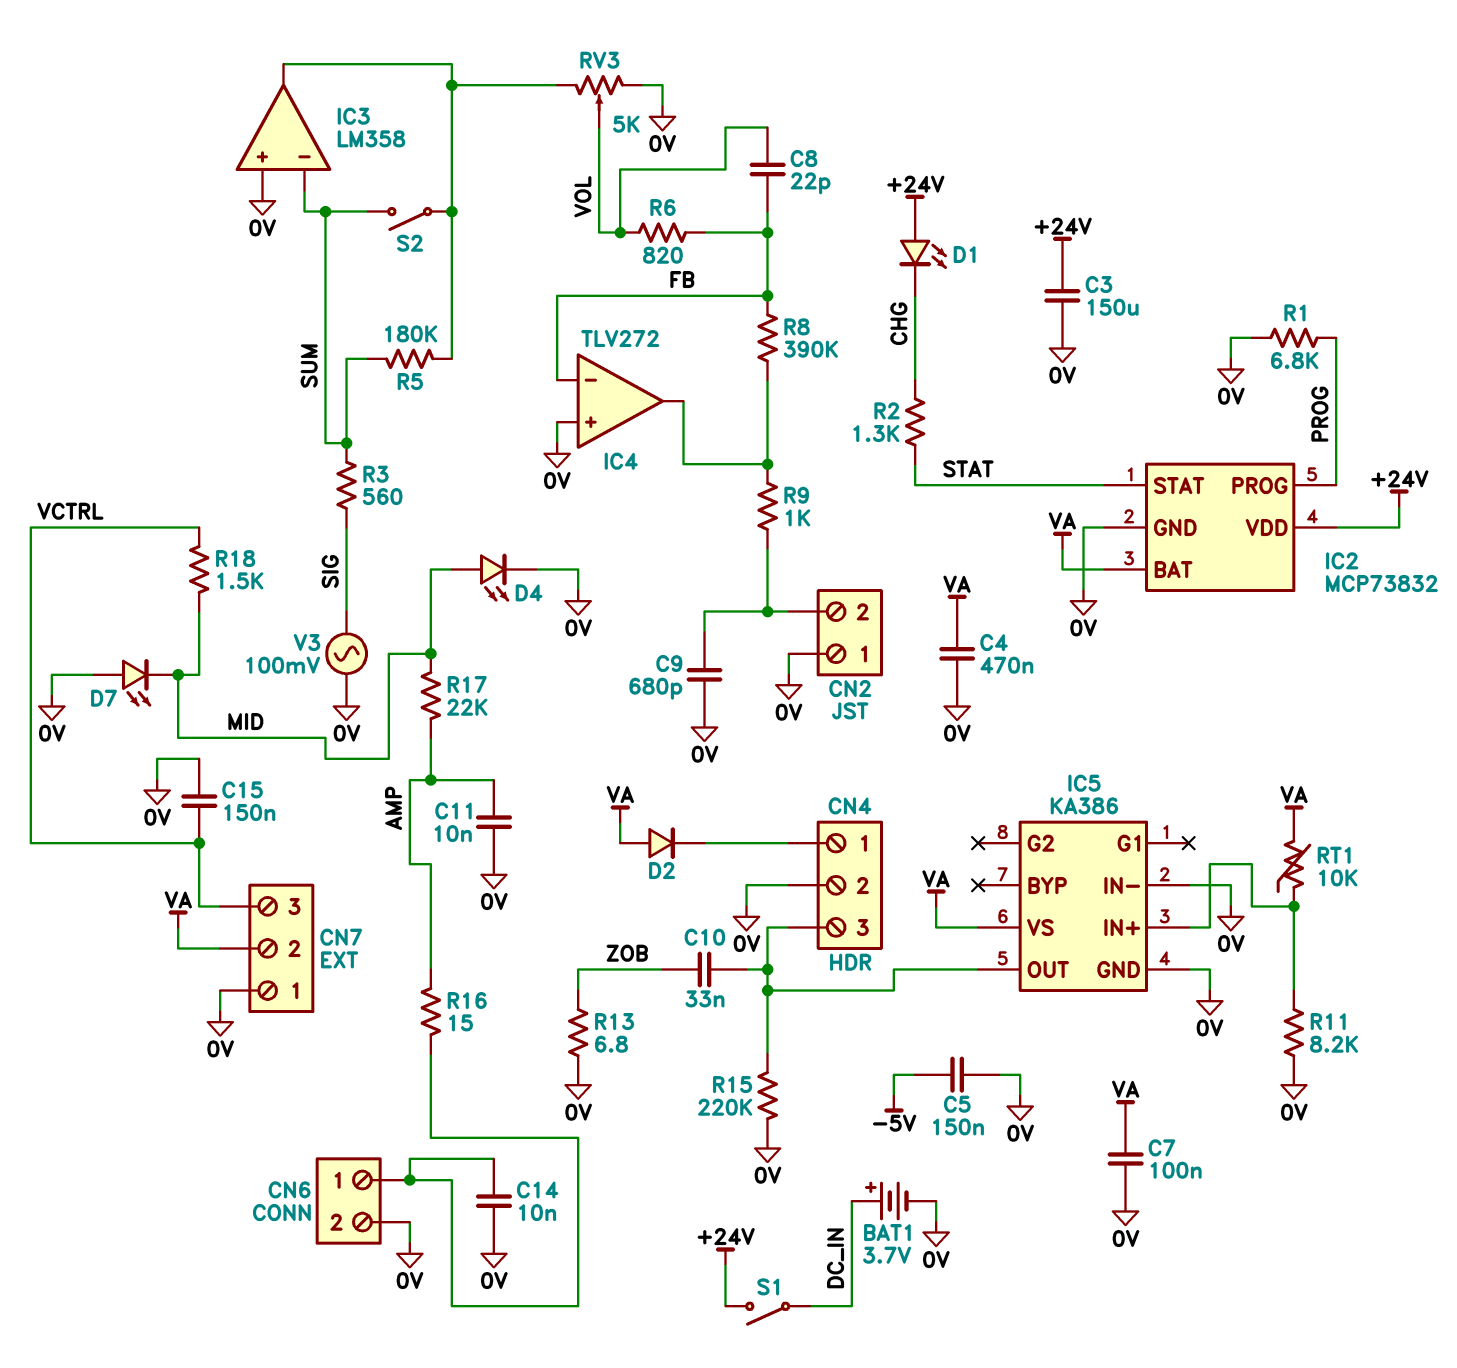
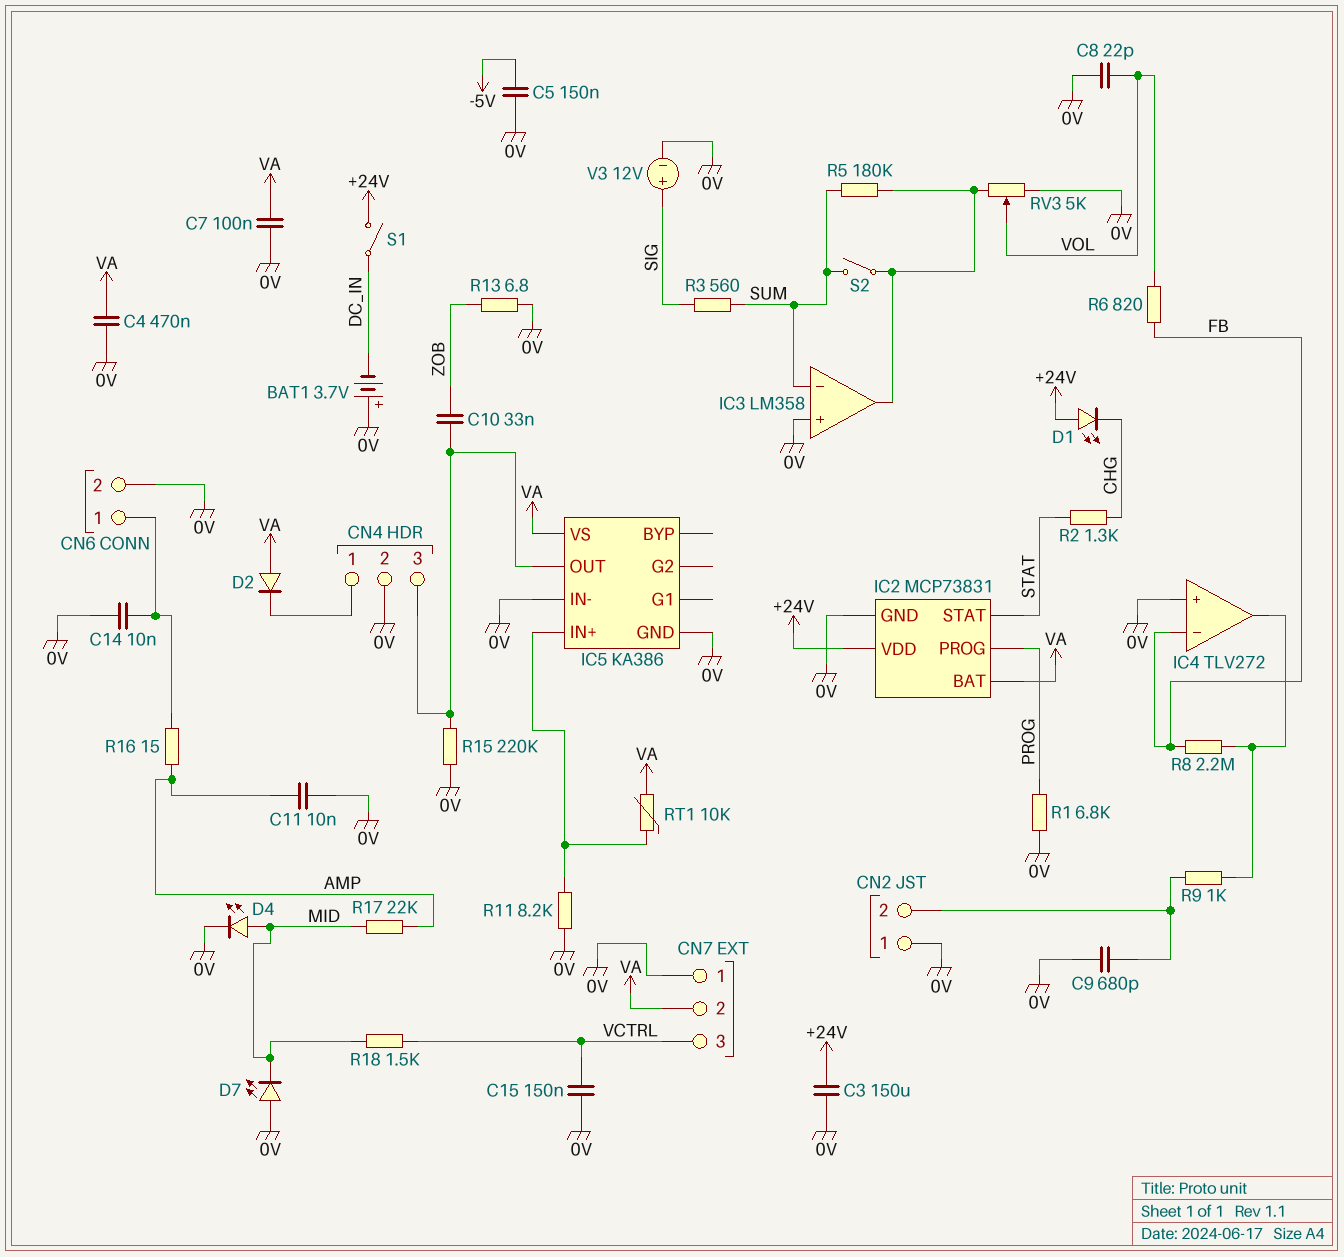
BAT1: 3.7V (plus DC_IN, minus 0V) -> 3.7V (plus 0V, minus DC_IN)
C8: 22pF (FB, VOL) -> 22pF (0V, VOL)
IC2: MCP73832 -> MCP73831
R8: 390k (FB, IC4/out) -> 2.2M (FB, IC4/out)
V3: AC 100mV (0V, SIG) -> 12V (plus SIG, minus 0V)

